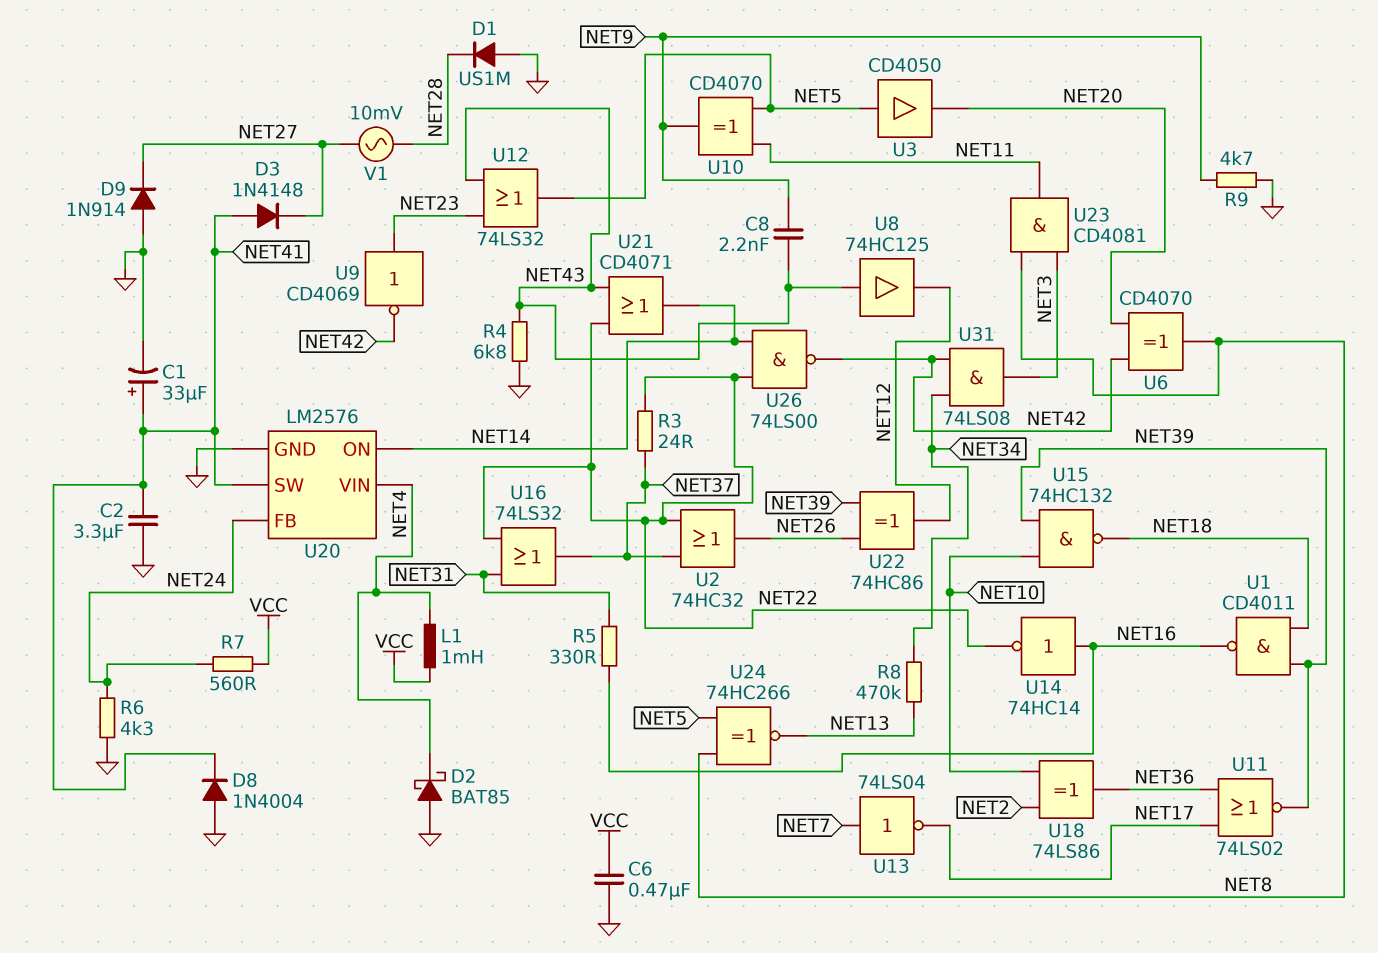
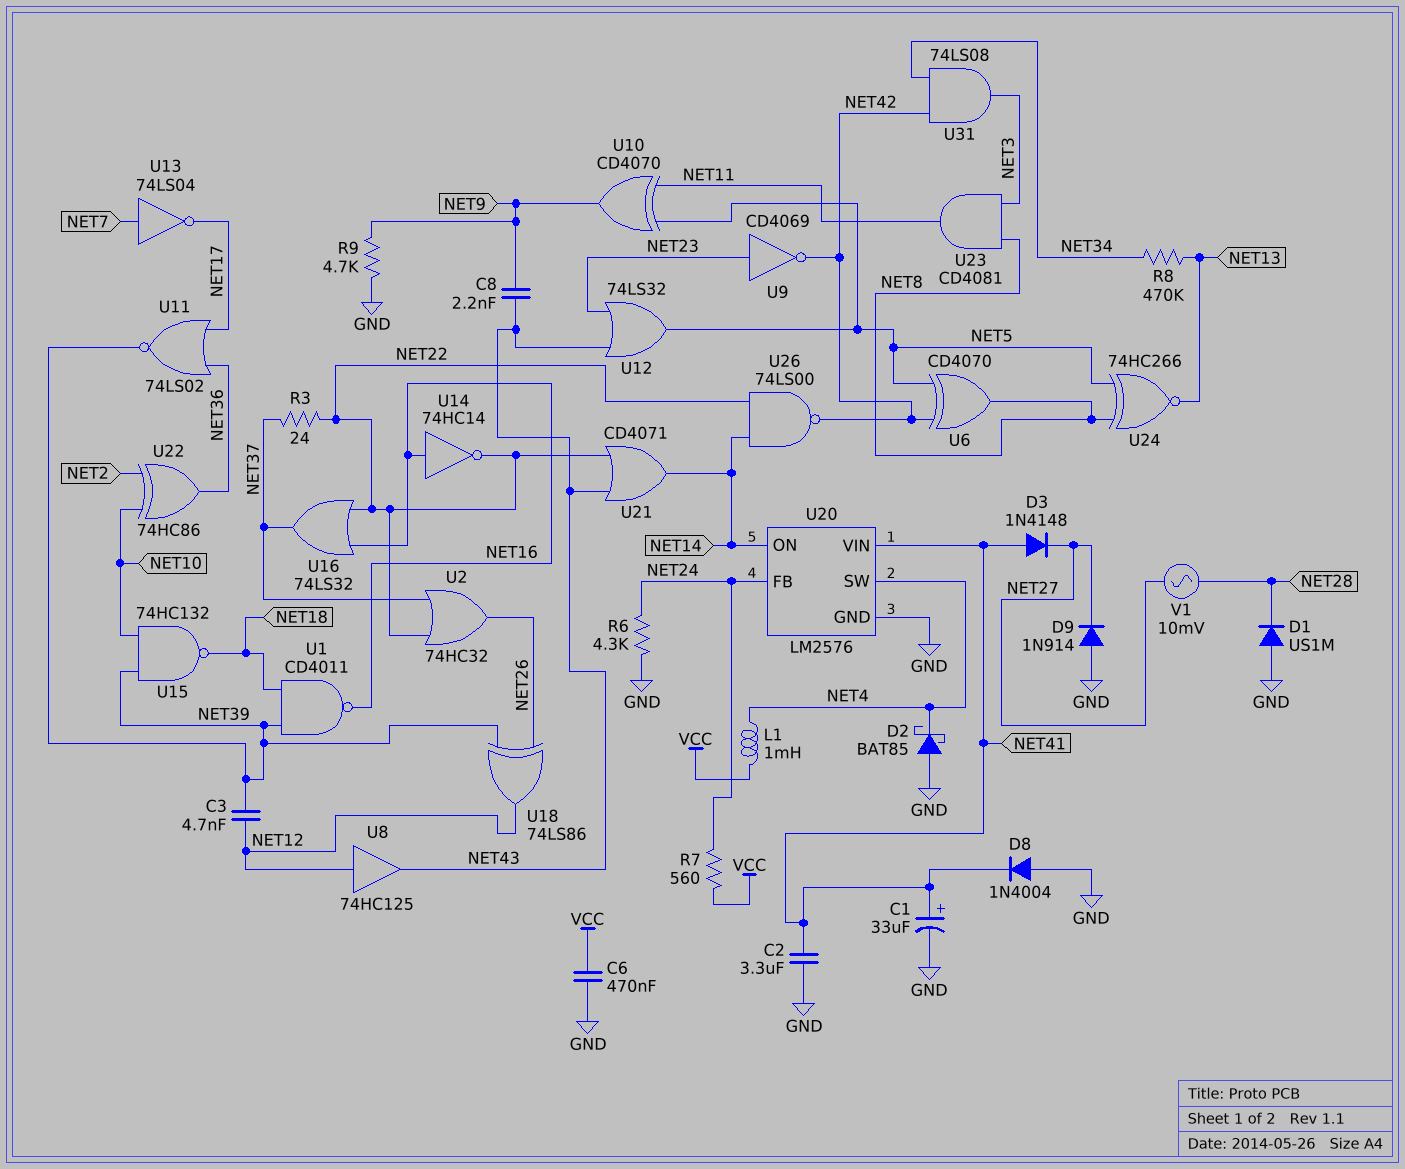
C3: none -> 4.7nF (NET12, NET39)
R4: 6.8k (GND, NET43) -> none
R5: 330 (NET16, NET31) -> none
U3: buffer CD4050 (in NET5, out NET20) -> none
U6: XOR CD4070 (in NET20, in NET42, out NET8) -> XOR CD4070 (in NET5, in NET42, out NET8)
U8: buffer 74HC125 (in NET43, out NET12) -> buffer 74HC125 (in NET12, out NET43)
U16: OR 74LS32 (in NET22, in NET31, out NET37) -> OR 74LS32 (in NET16, in NET22, out NET37)
U18: XOR 74LS86 (in NET2, in NET10, out NET36) -> XOR 74LS86 (in NET26, in NET39, out NET12)
U20 pin SW: NET41 -> NET4
U20 pin VIN: NET4 -> NET41
U22: XOR 74HC86 (in NET26, in NET39, out NET12) -> XOR 74HC86 (in NET2, in NET10, out NET36)

